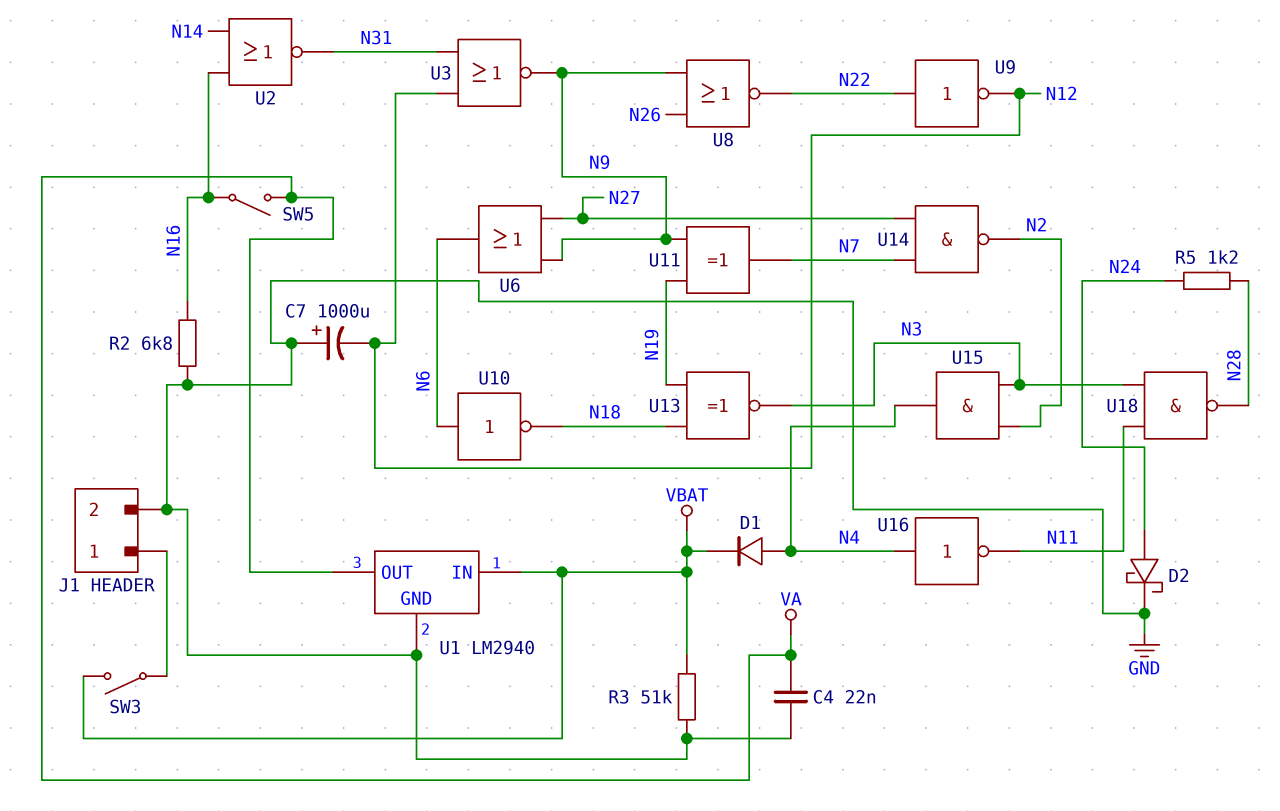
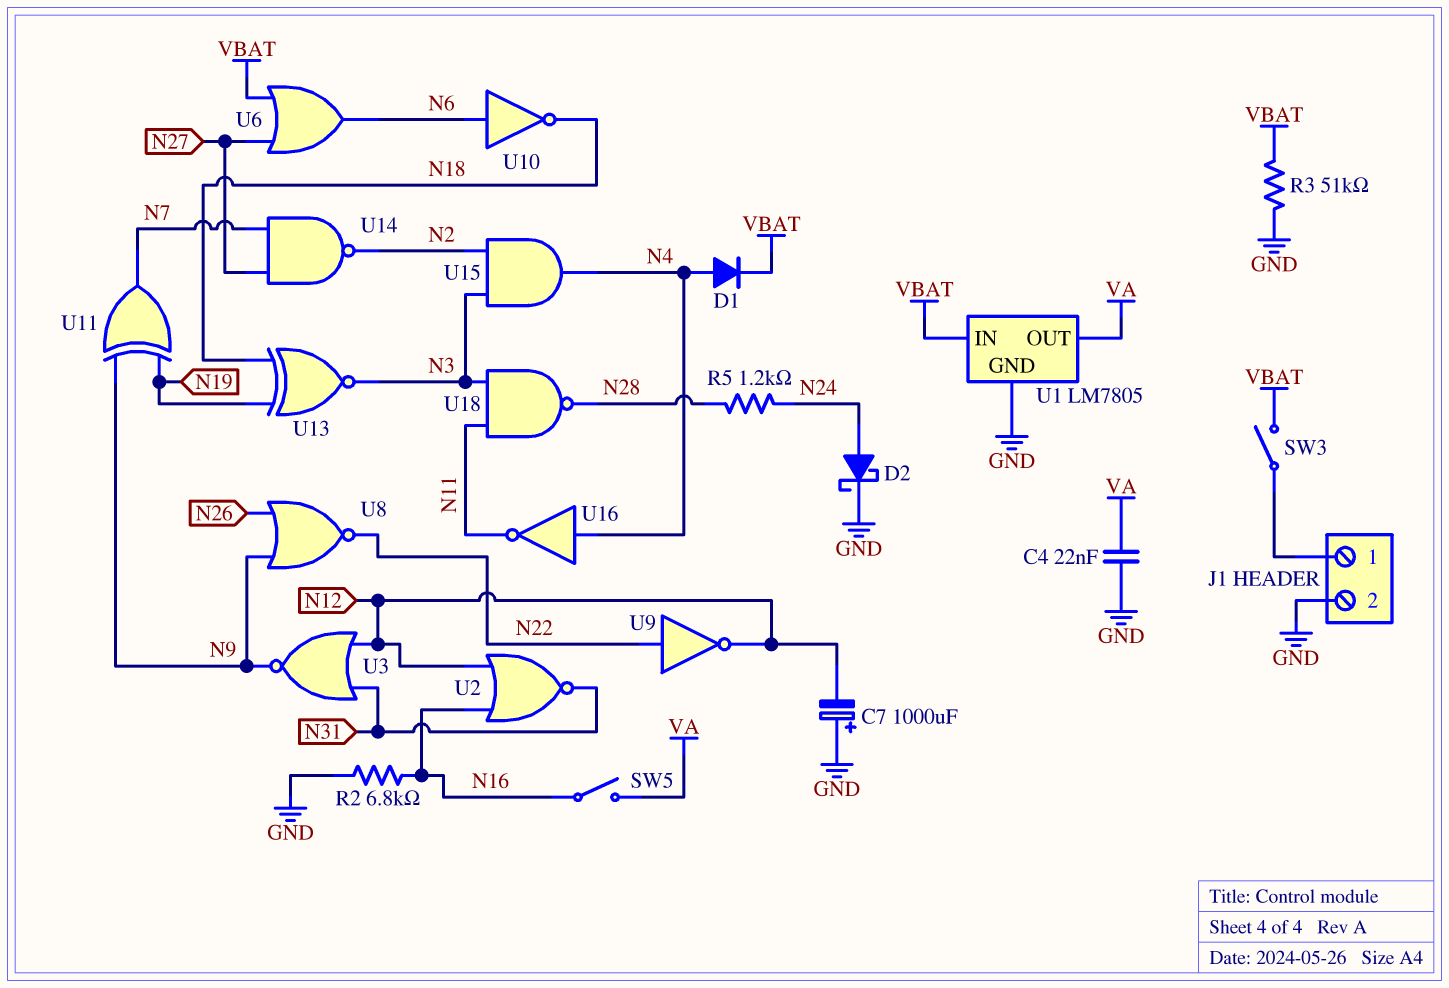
U1: LM2940 -> LM7805
U2: NOR (in N14, in N16, out N31) -> NOR (in N12, in N16, out N31)
U6: OR (in N9, in N27, out N6) -> OR (in N27, in VBAT, out N6)

